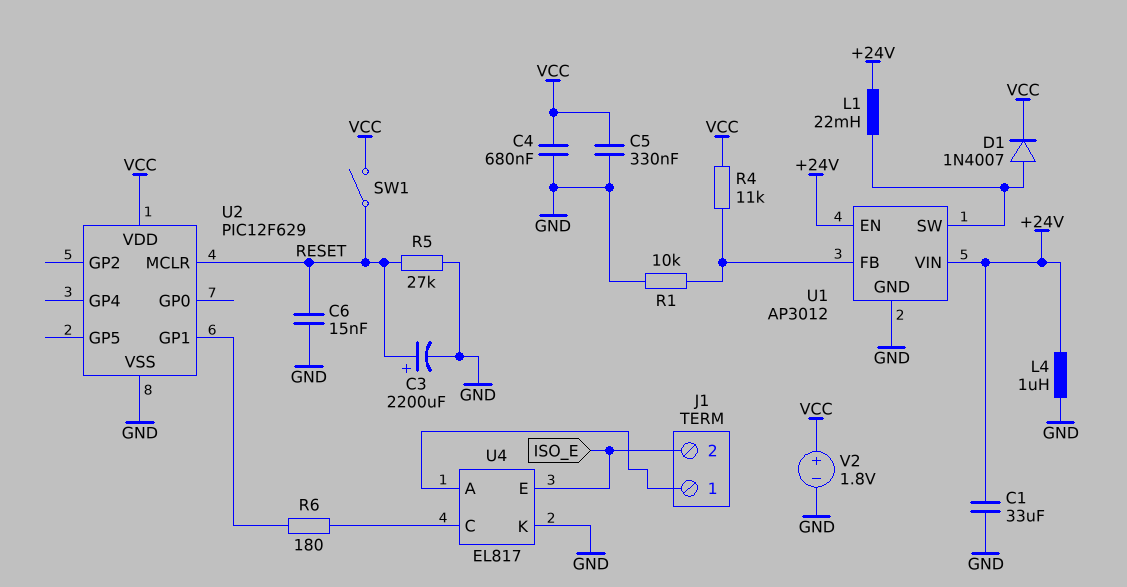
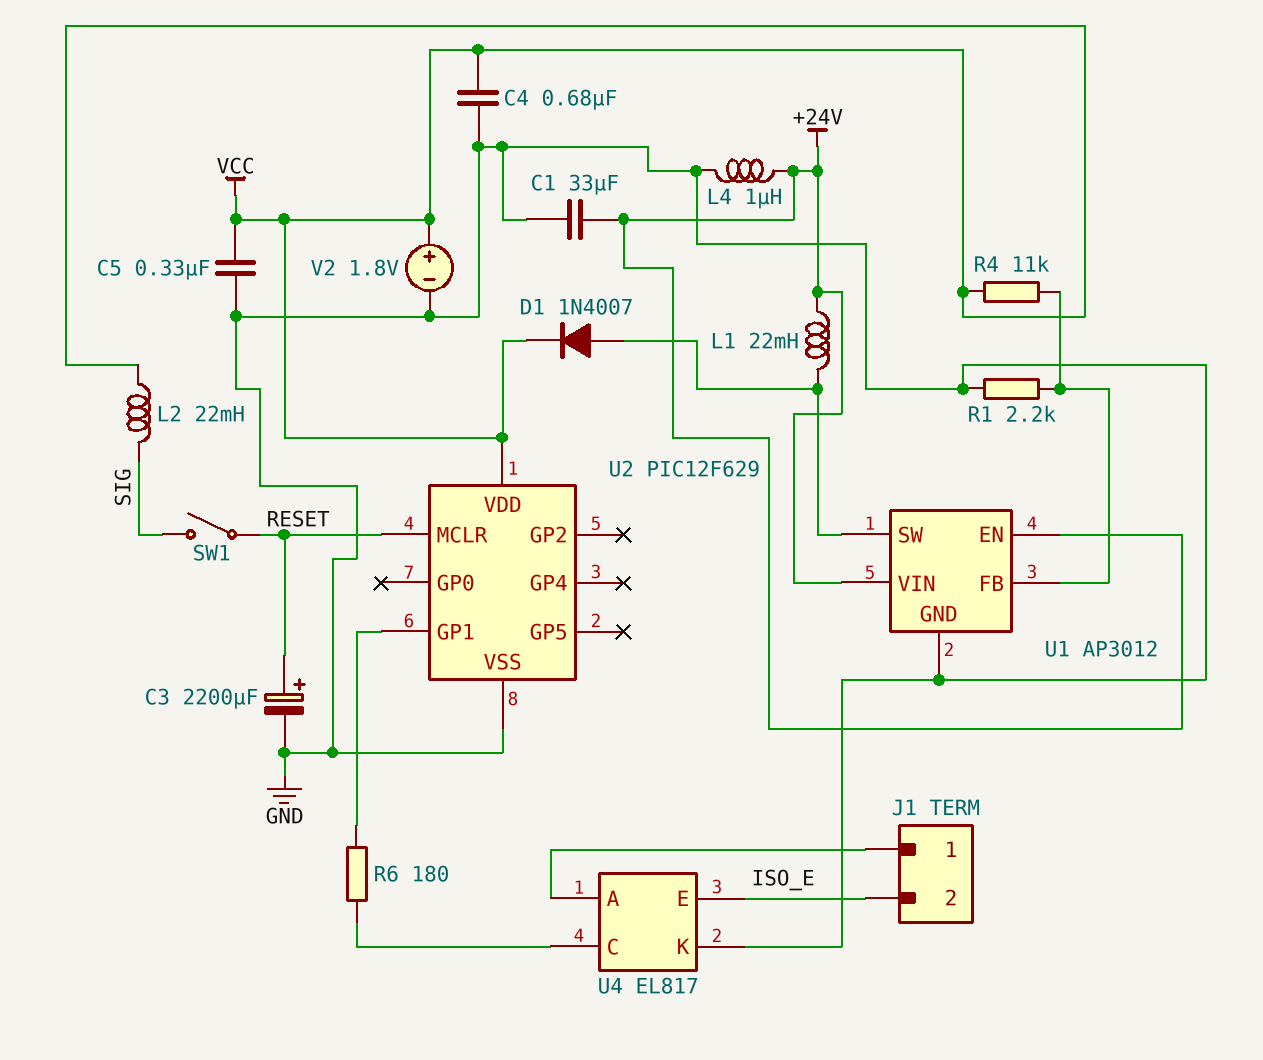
C6: 15nF (GND, RESET) -> none
L2: none -> 22mH (SIG, VCC)
R1: 10k (GND, U1/FB) -> 2.2k (GND, U1/FB)
R5: 27k (GND, RESET) -> none
SW1: switch (RESET, VCC) -> switch (RESET, SIG)

